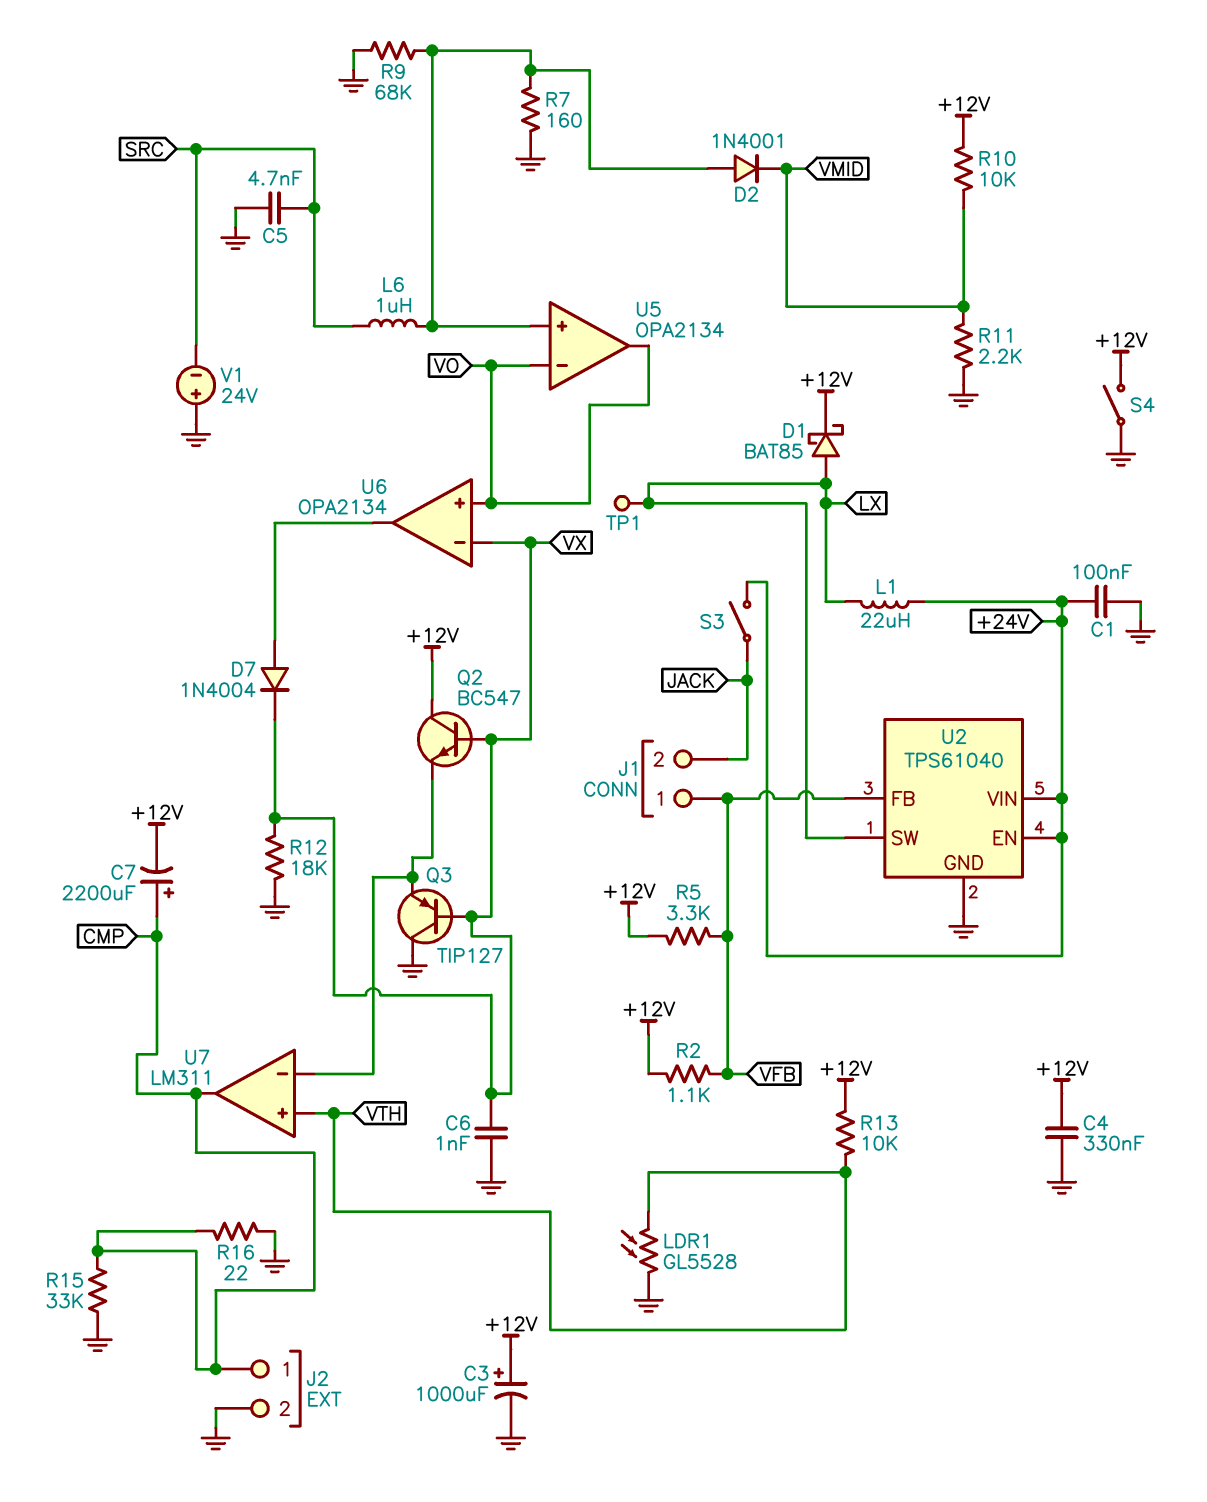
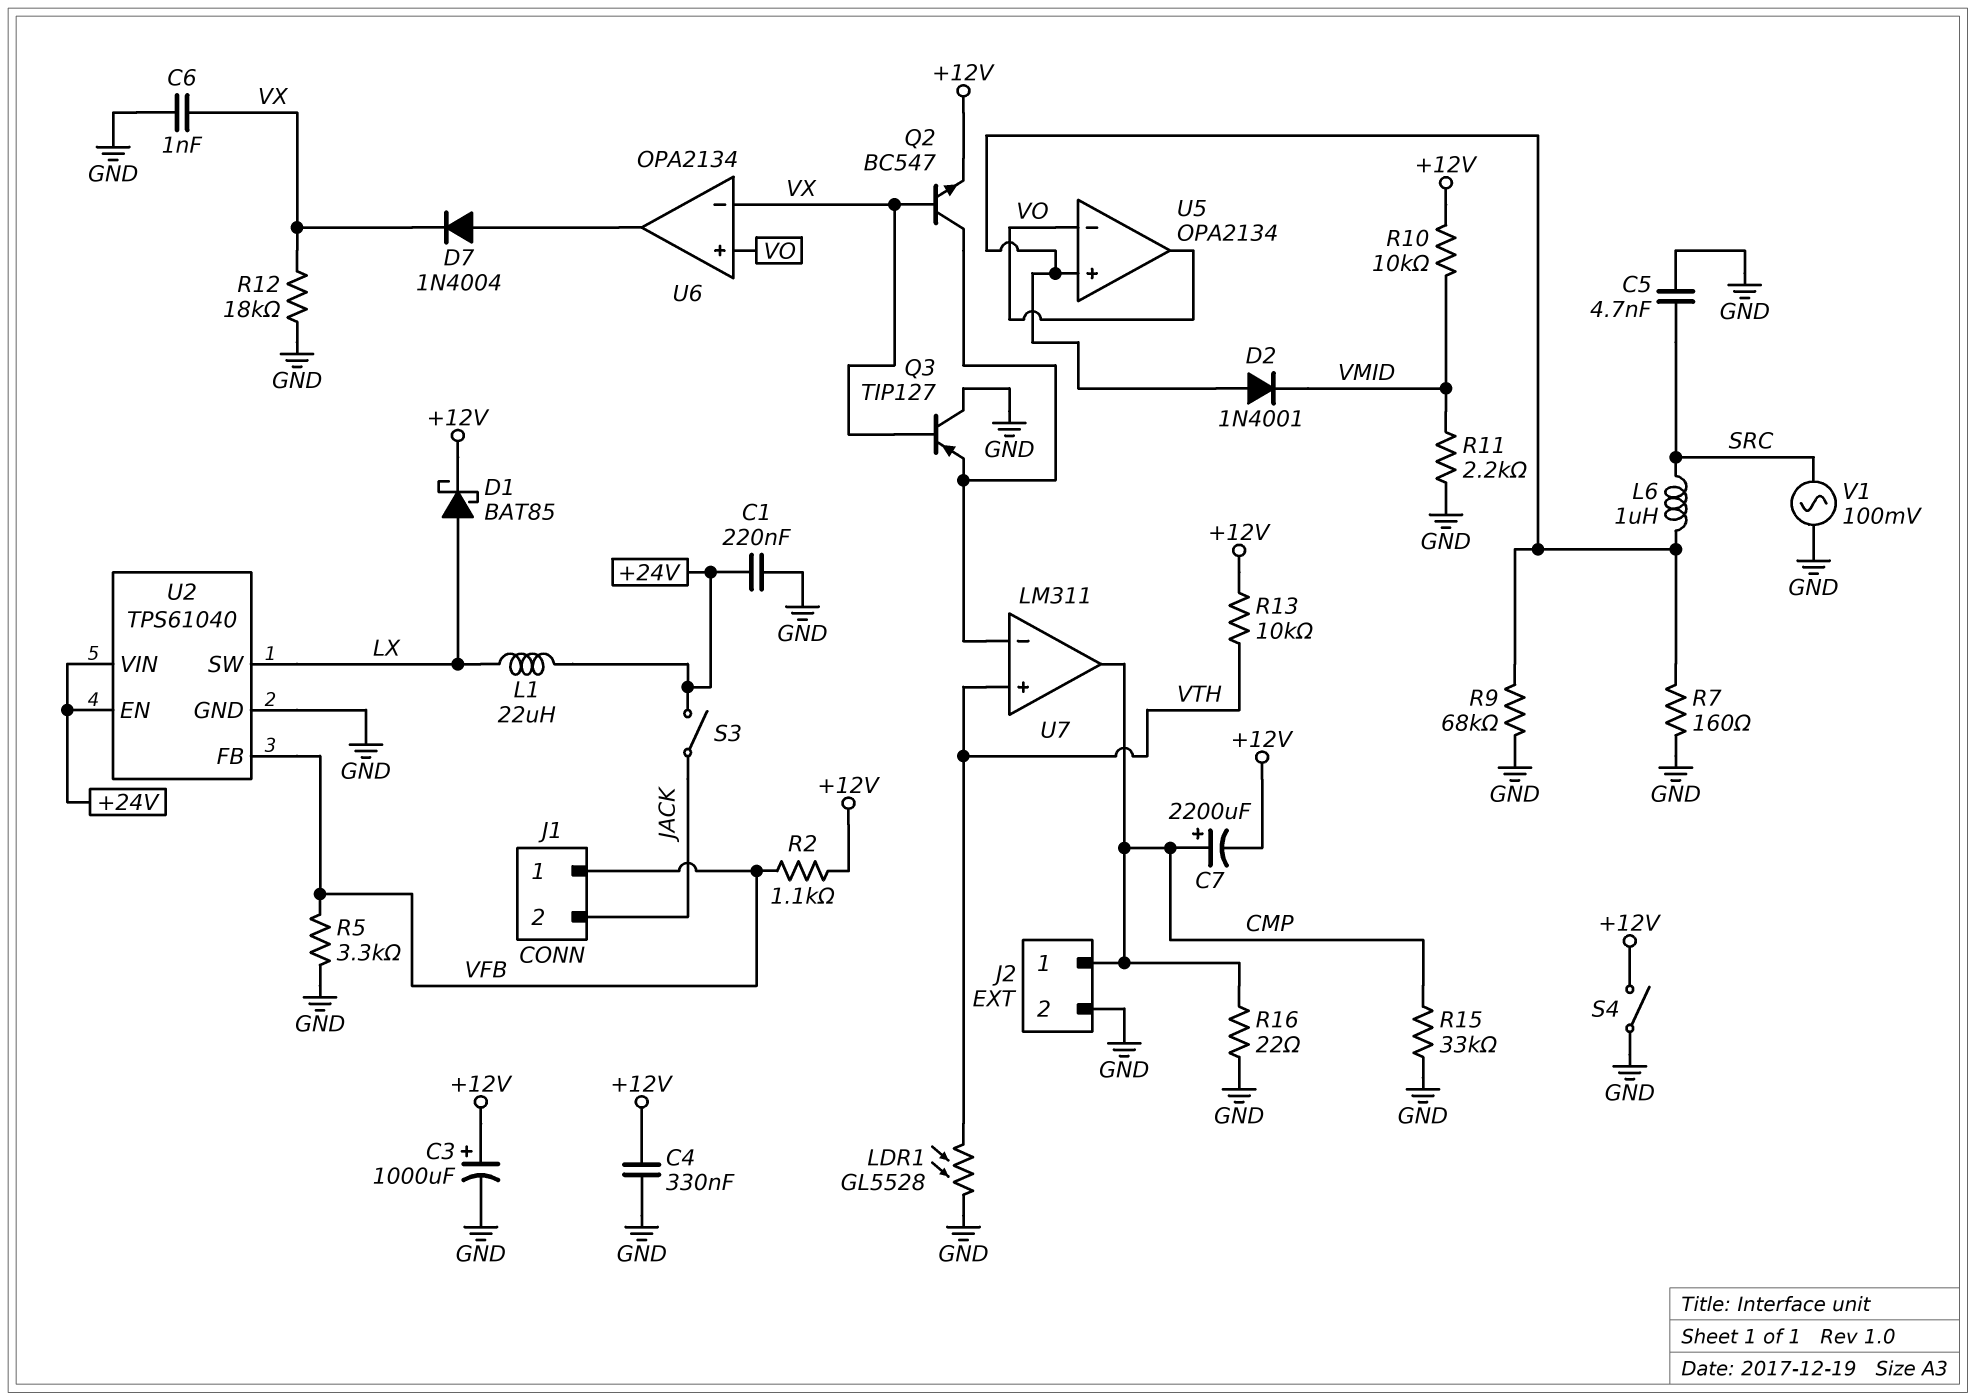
C1: 100nF (+24V, GND) -> 220nF (+24V, GND)
Q2: NPN BC547 (B VX, C +12V, E U7/in-) -> NPN BC547 (B VX, C U7/in-, E +12V)
R5: 3.3k (+12V, VFB) -> 3.3k (GND, VFB)
TP1: test point (LX) -> none
V1: 24V (plus GND, minus SRC) -> AC 100mV (GND, SRC)

